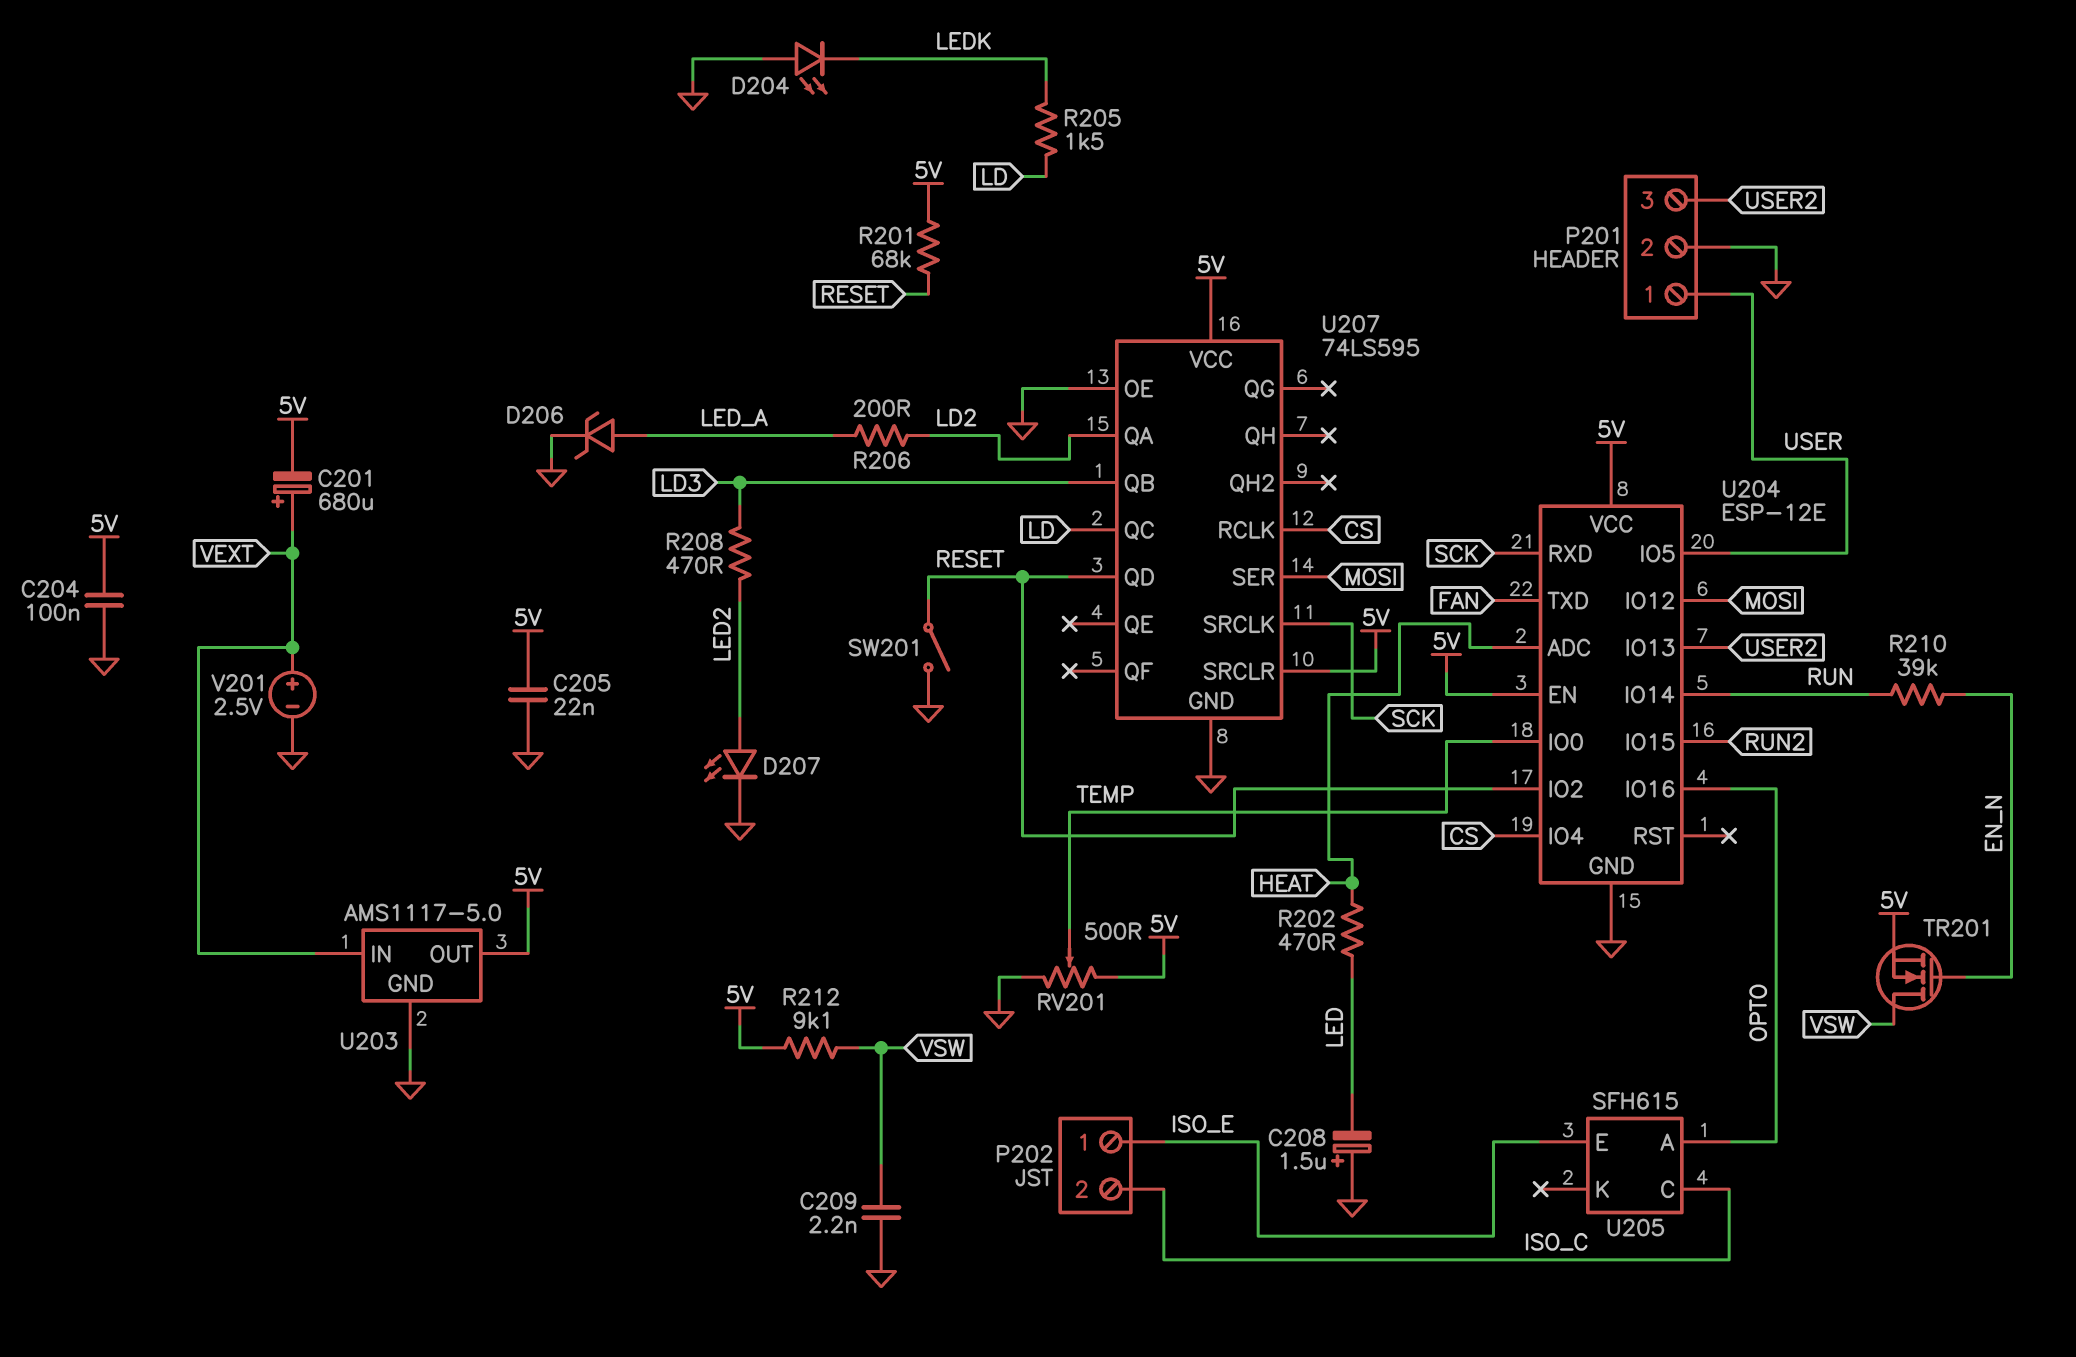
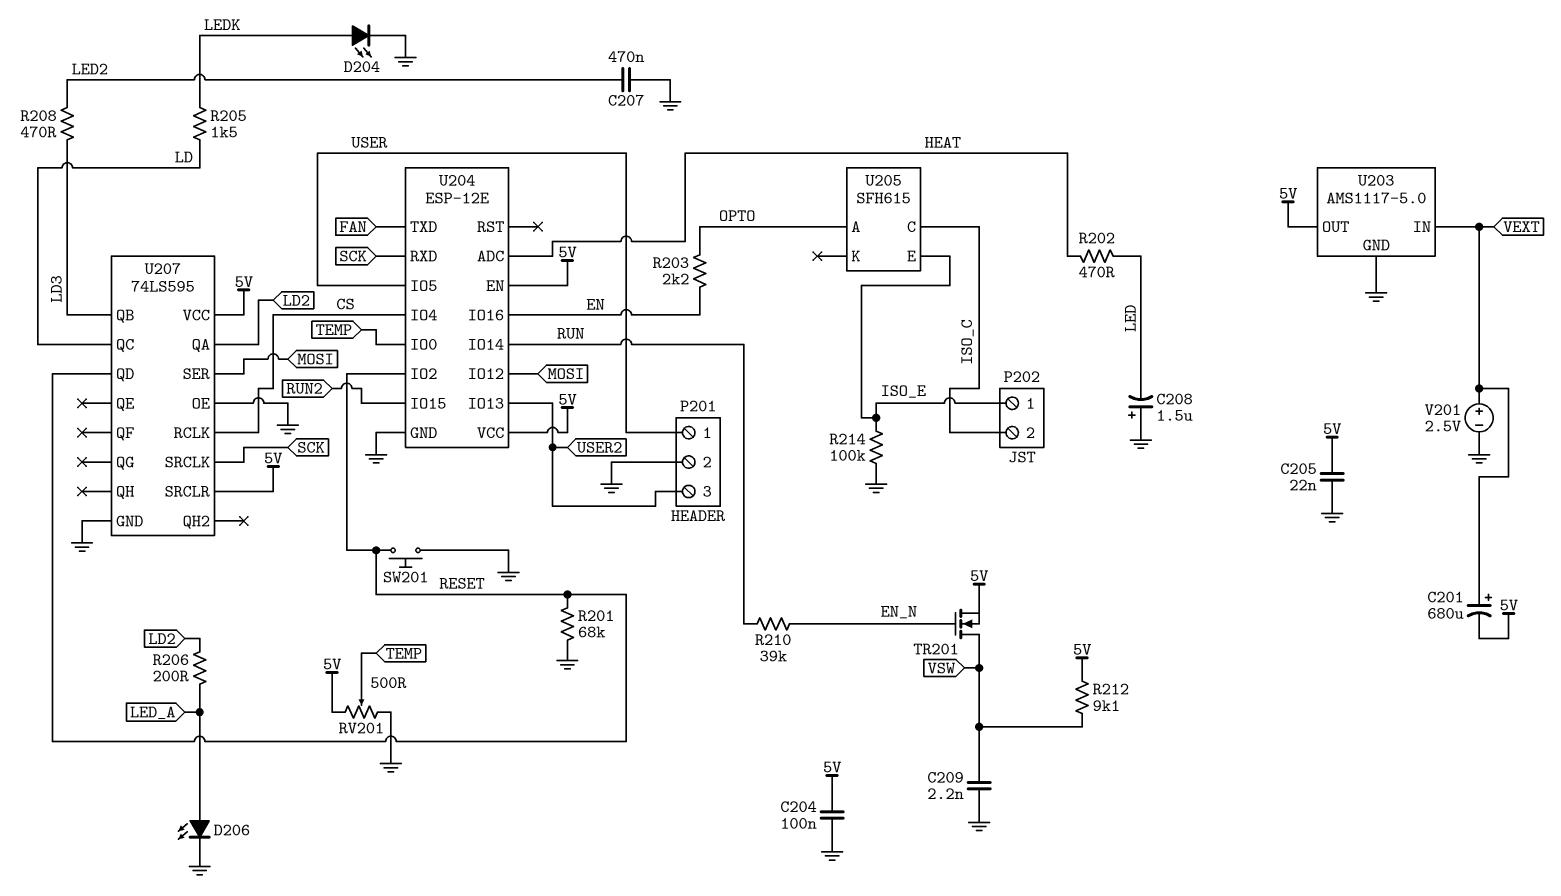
C207: none -> 470nF (GND, LED2)
D204: LED (A GND, K LEDK) -> LED (A LEDK, K GND)
D206: zener (A LED_A, K GND) -> LED (A LED_A, K GND)
D207: LED (A LED2, K GND) -> none
R201: 68k (5V, RESET) -> 68k (GND, RESET)
R203: none -> 2.2k (EN, OPTO)
R214: none -> 100k (GND, ISO_E)
SW201: switch (GND, RESET) -> button (GND, RESET)
U204 pin IO16: OPTO -> EN

